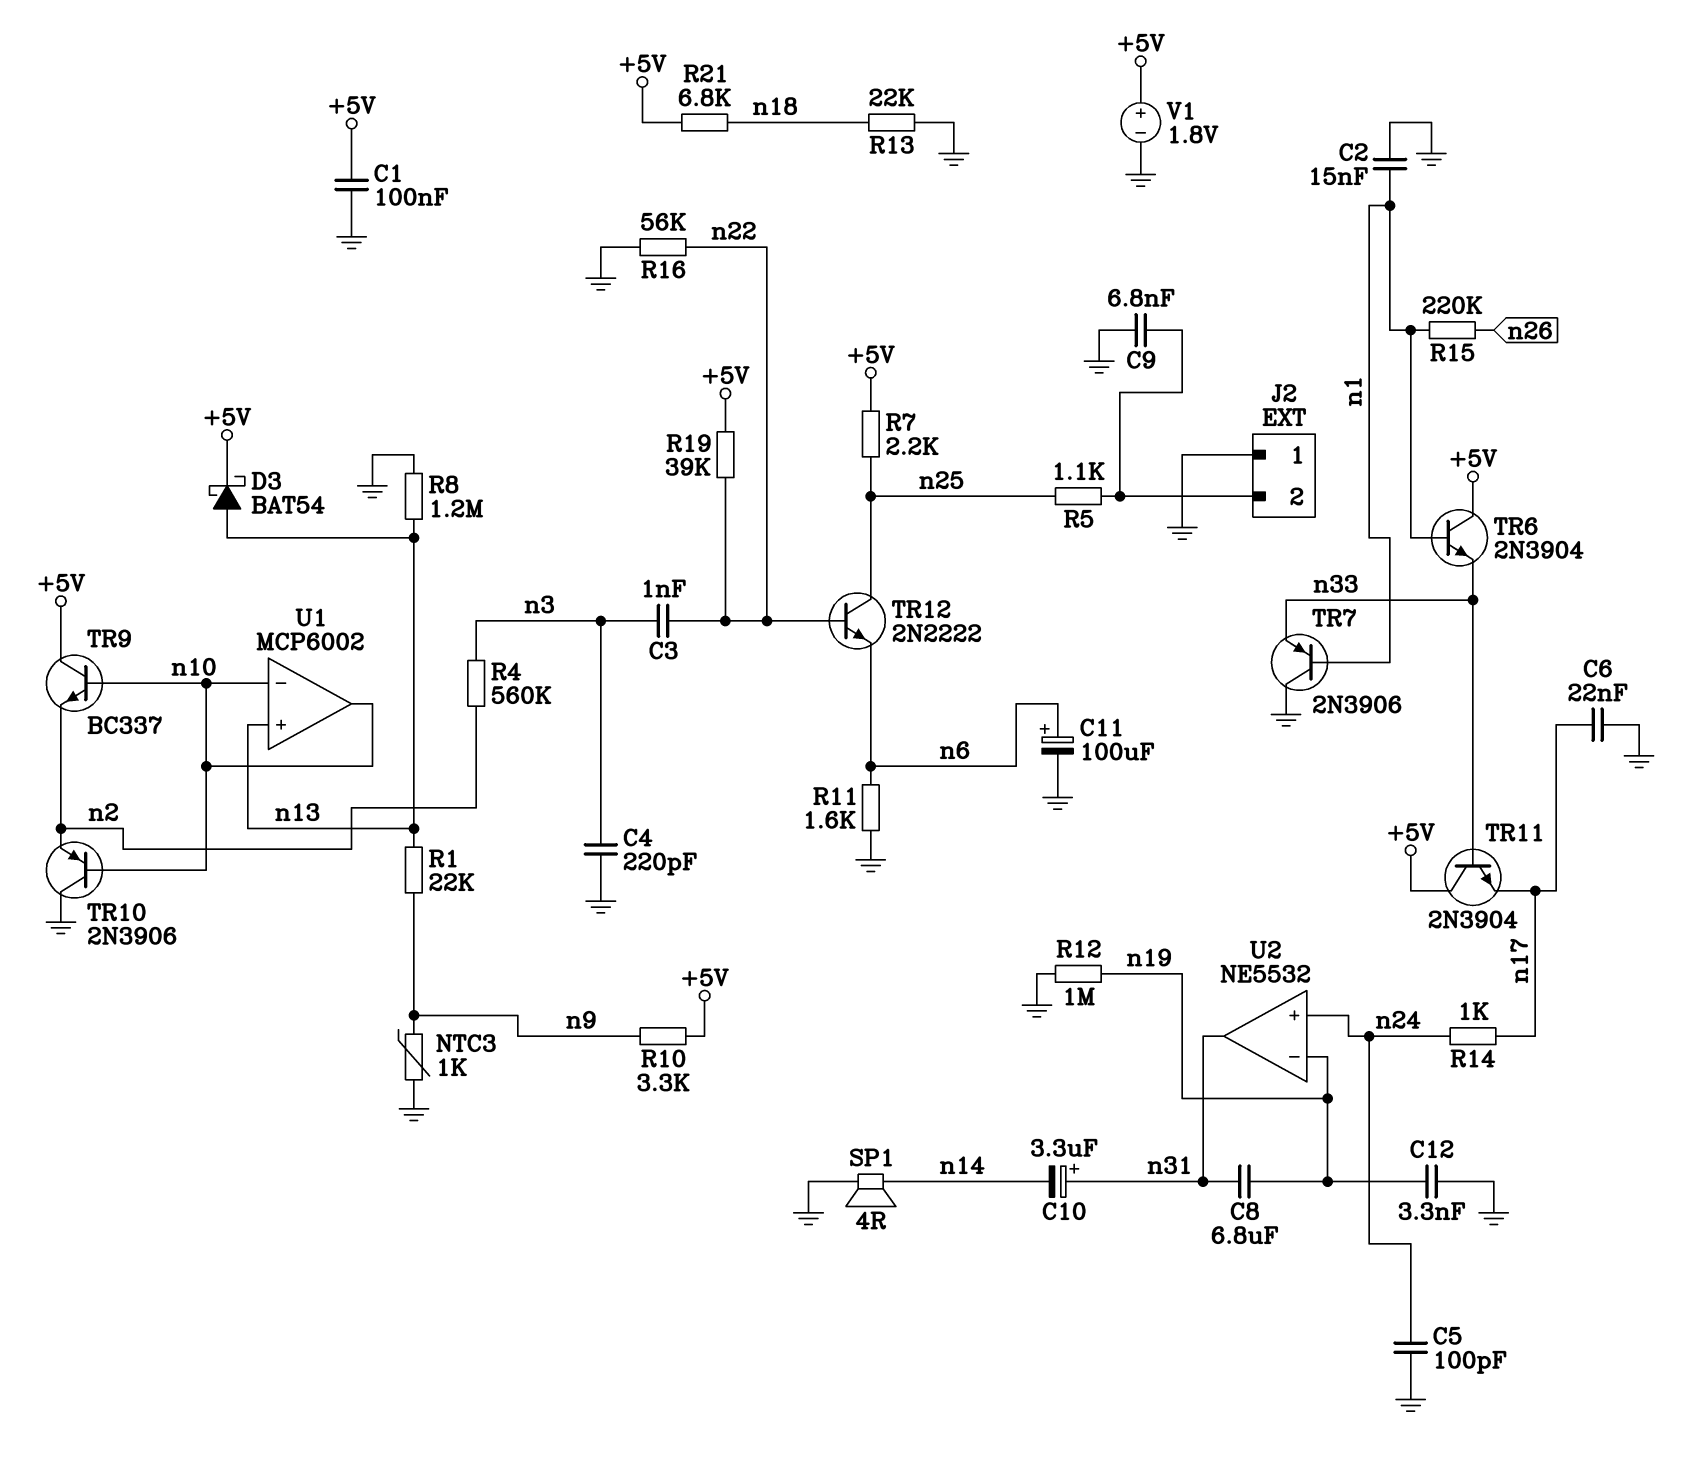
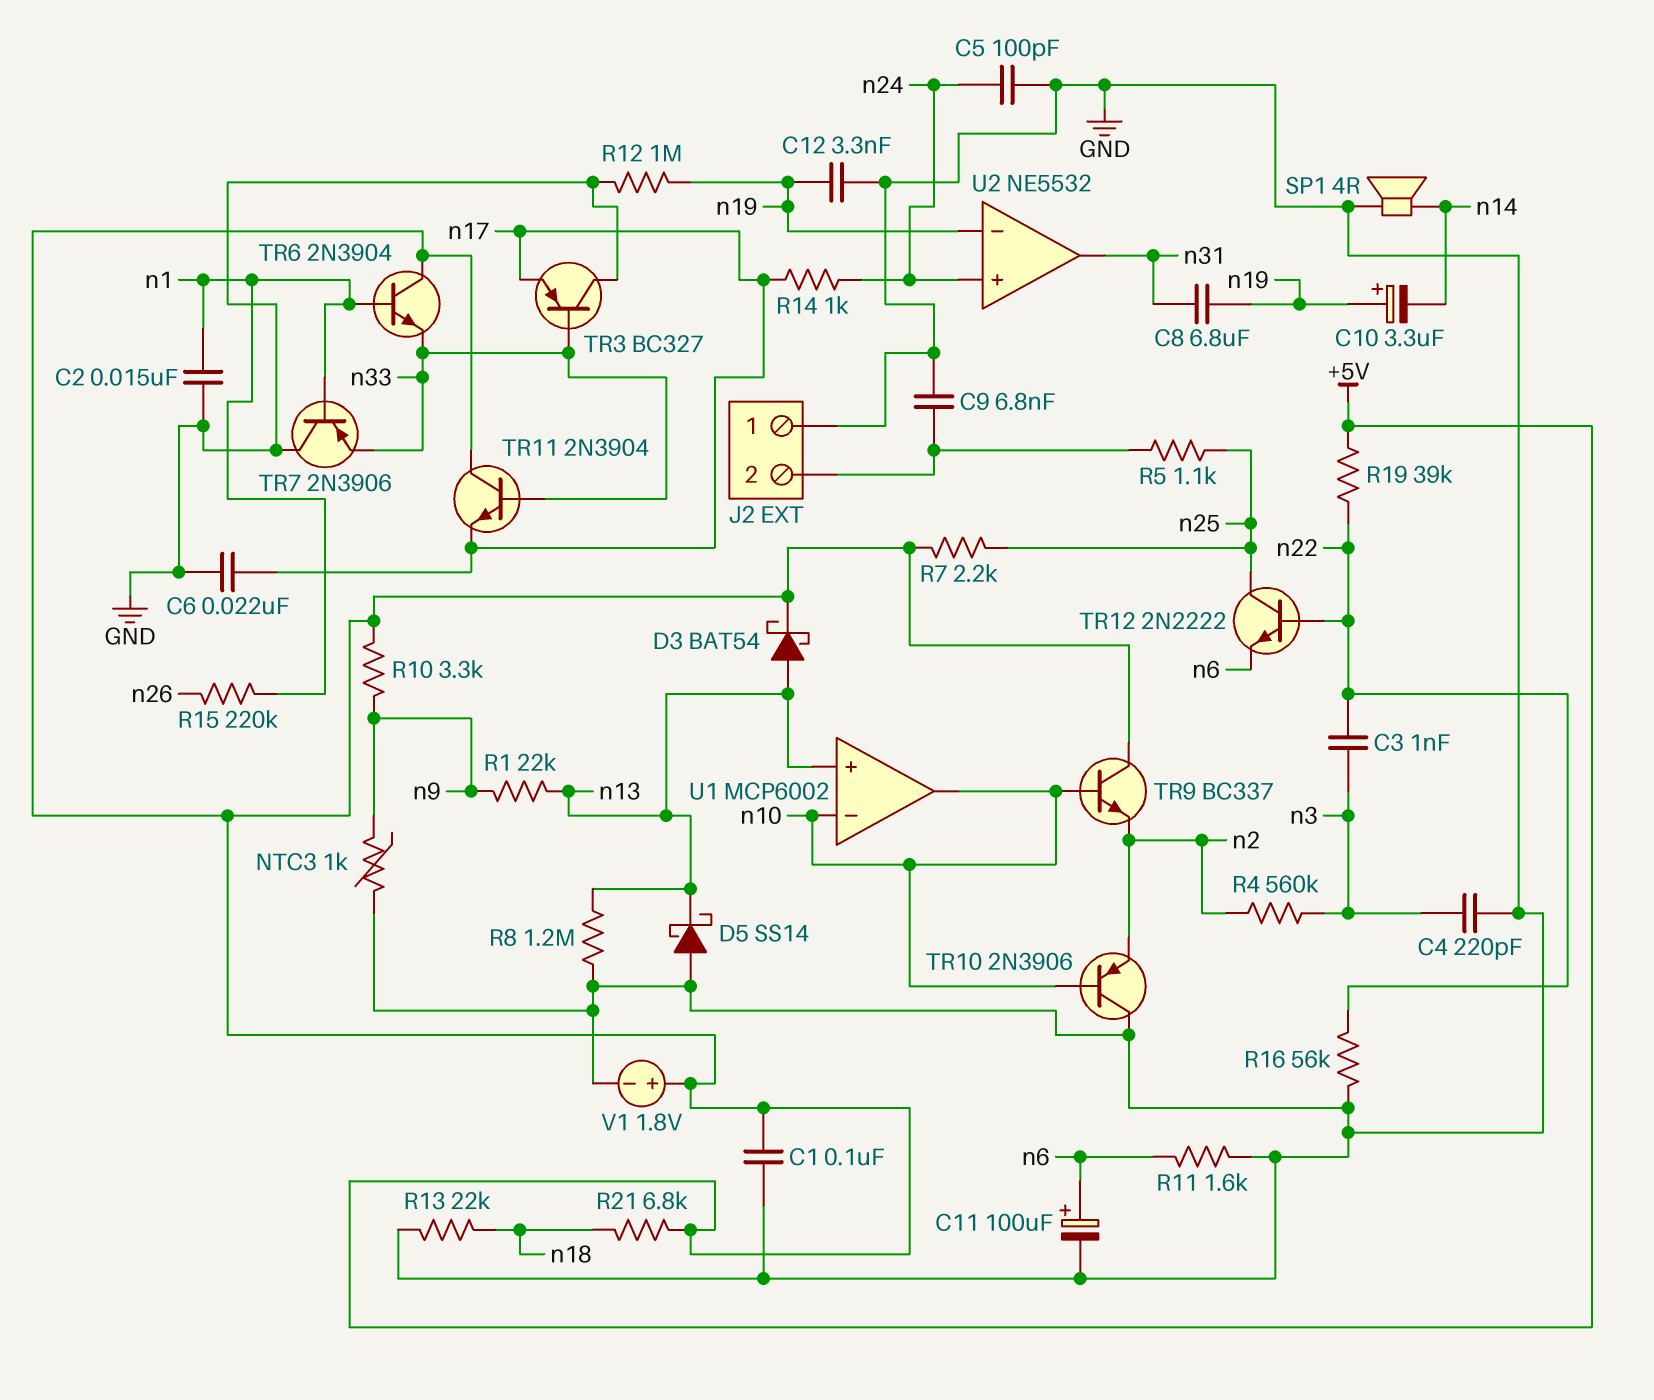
C10: 3.3uF (plus n31, minus n14) -> 3.3uF (plus n19, minus n14)
D5: none -> schottky SS14 (A GND, K n13)
TR3: none -> PNP BC327 (B n33, C GND, E n17)

